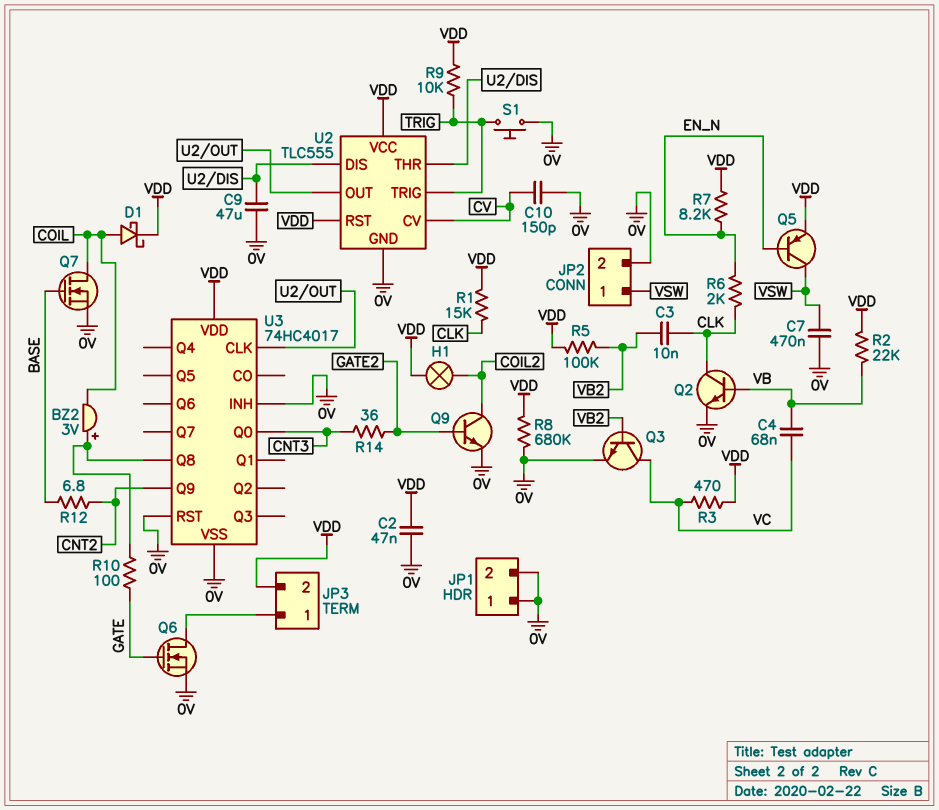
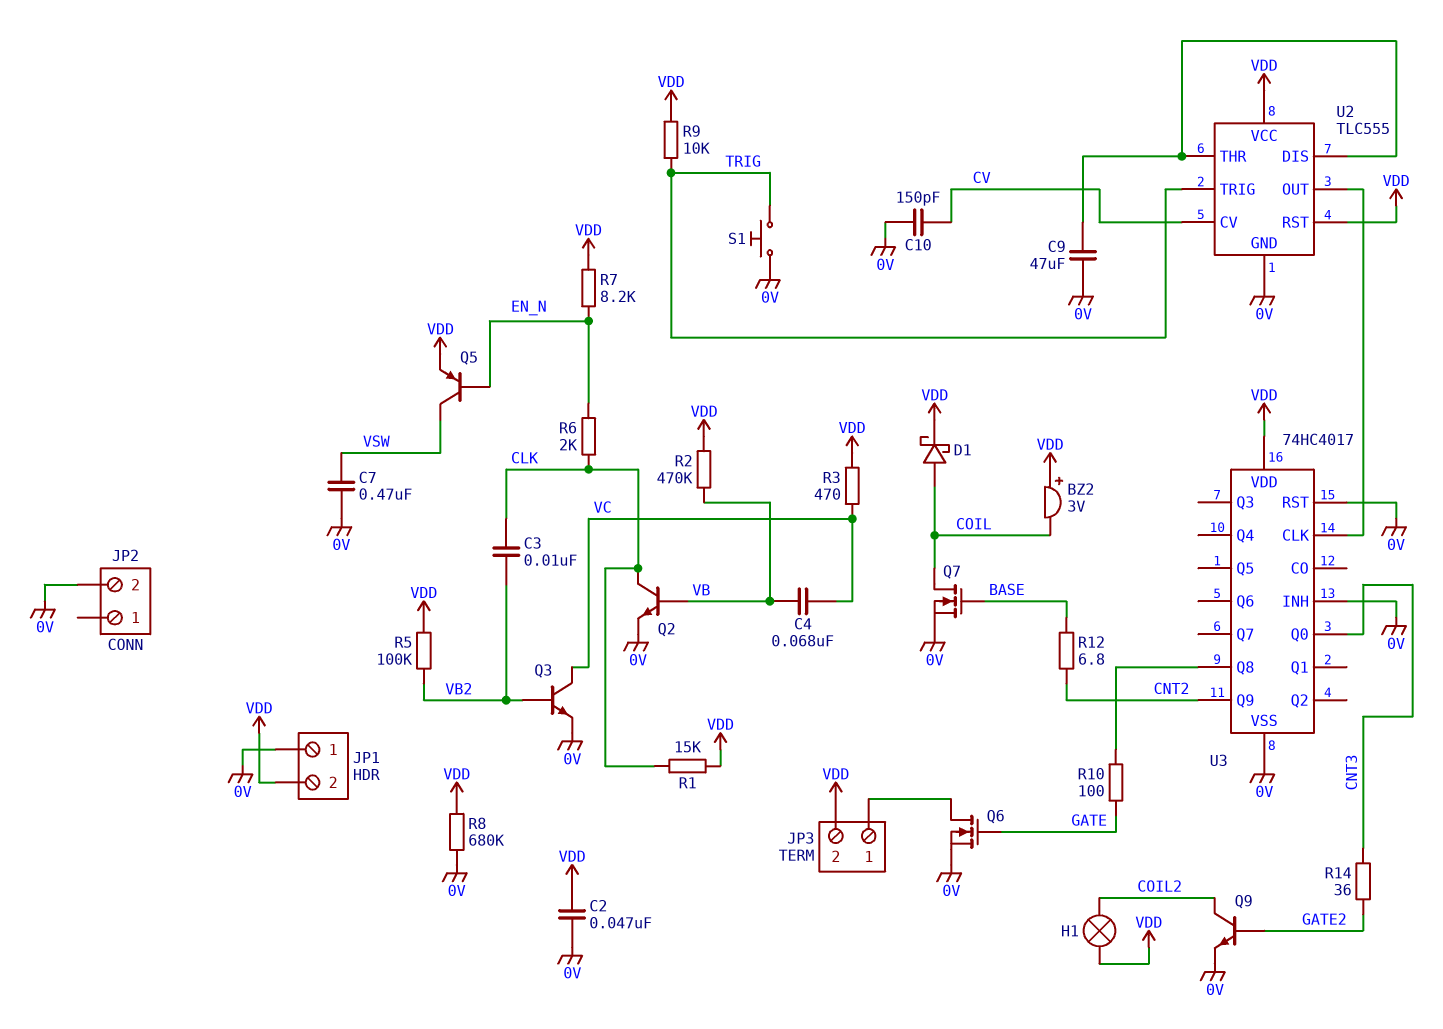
BZ2: buzzer 3V (plus U3/Q8, minus COIL) -> buzzer 3V (plus VDD, minus COIL)
JP1 pin 2: 0V -> VDD
JP2 pin 1: VSW -> none
R2: 22k (VB, VDD) -> 470k (VB, VDD)

